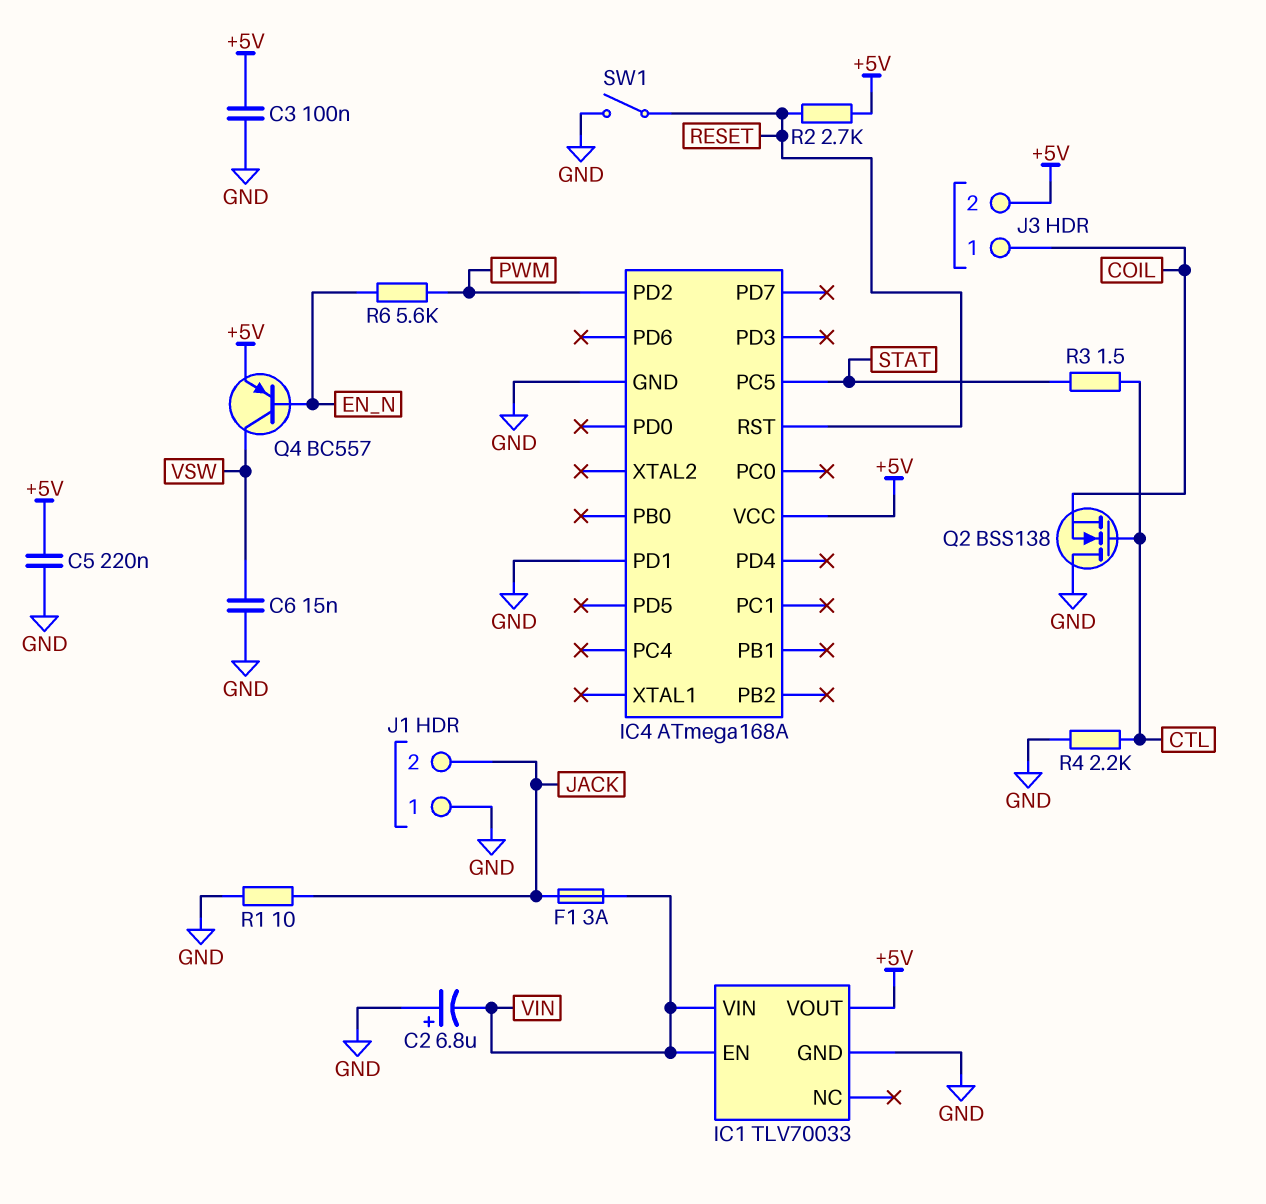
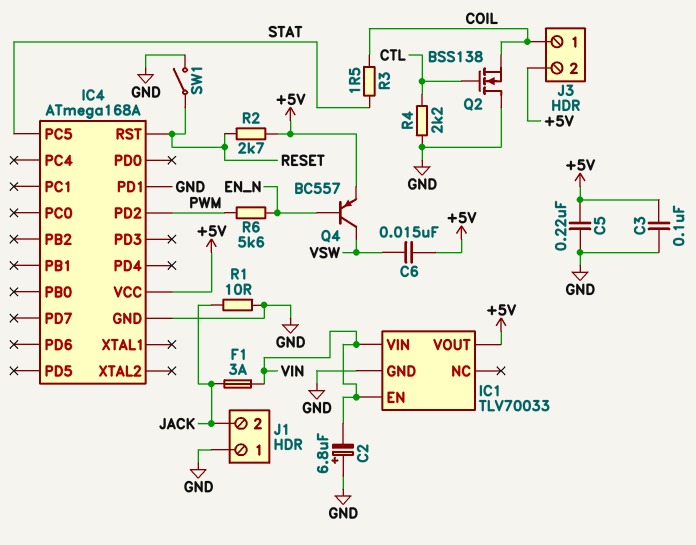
C6: 15nF (GND, VSW) -> 15nF (+5V, VSW)
R3: 1.5 (CTL, STAT) -> 1.5 (COIL, STAT)

